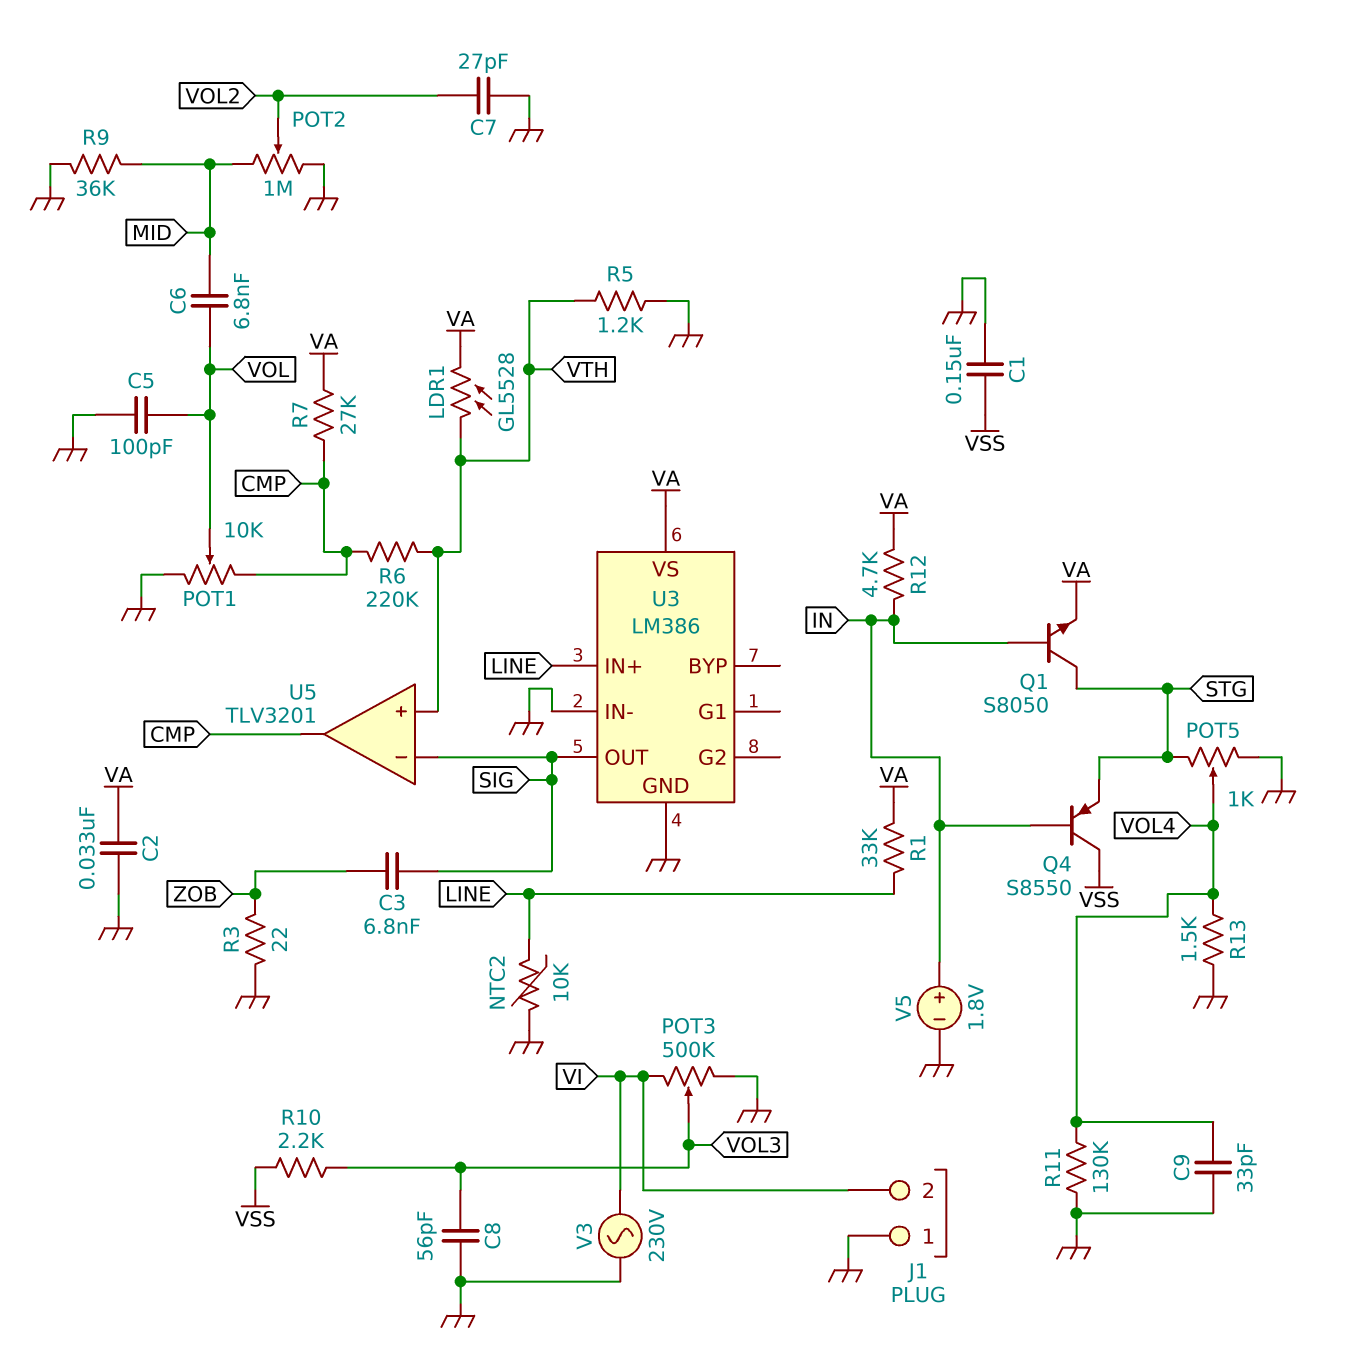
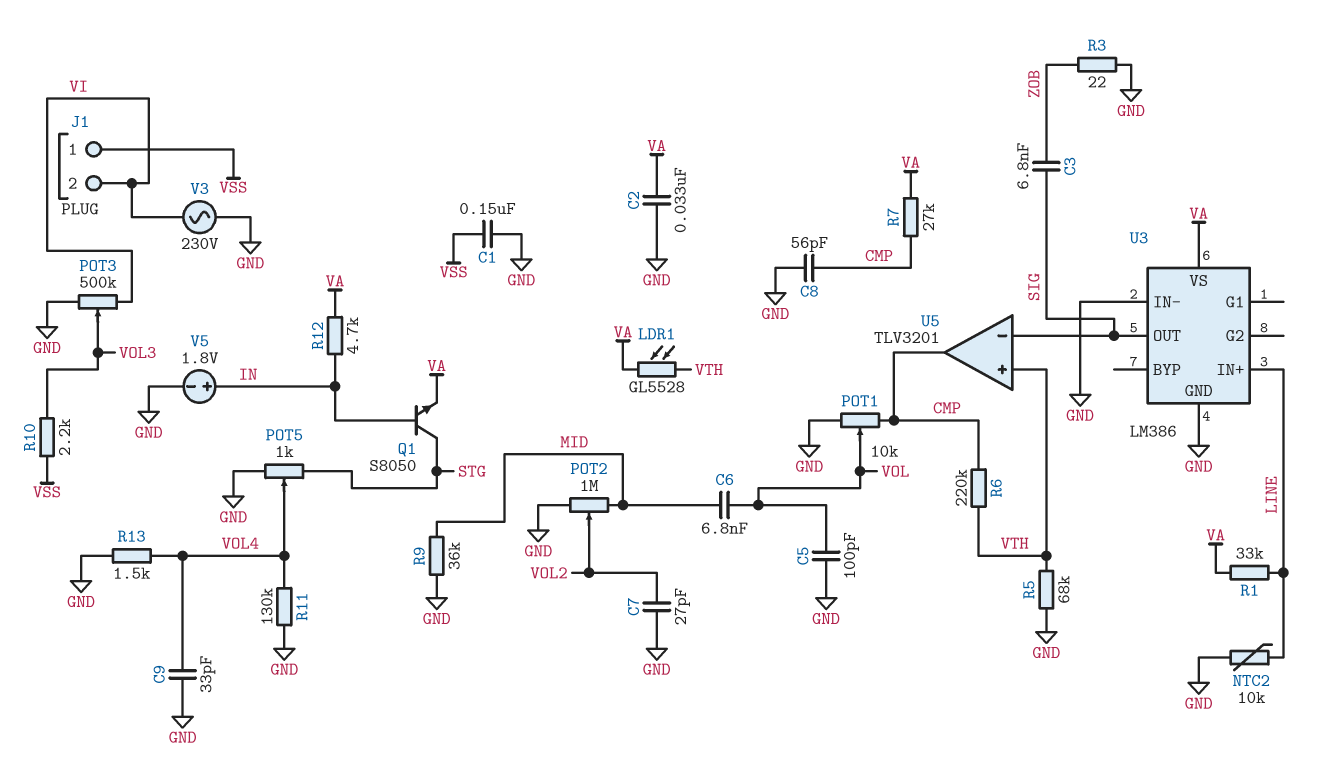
C8: 56pF (GND, VOL3) -> 56pF (CMP, GND)
J1 pin 1: GND -> VSS
Q4: PNP S8550 (B IN, C VSS, E STG) -> none
R5: 1.2k (GND, VTH) -> 68k (GND, VTH)

